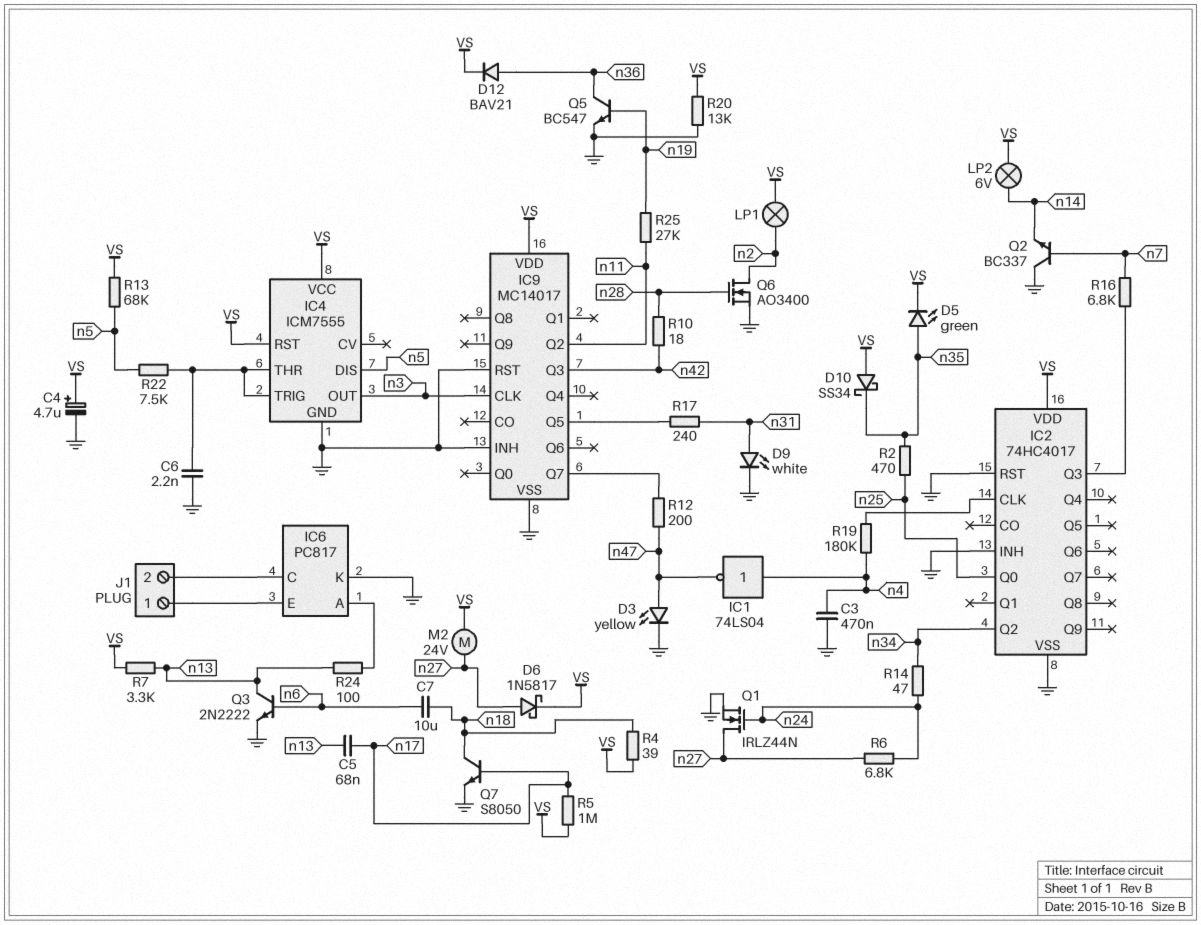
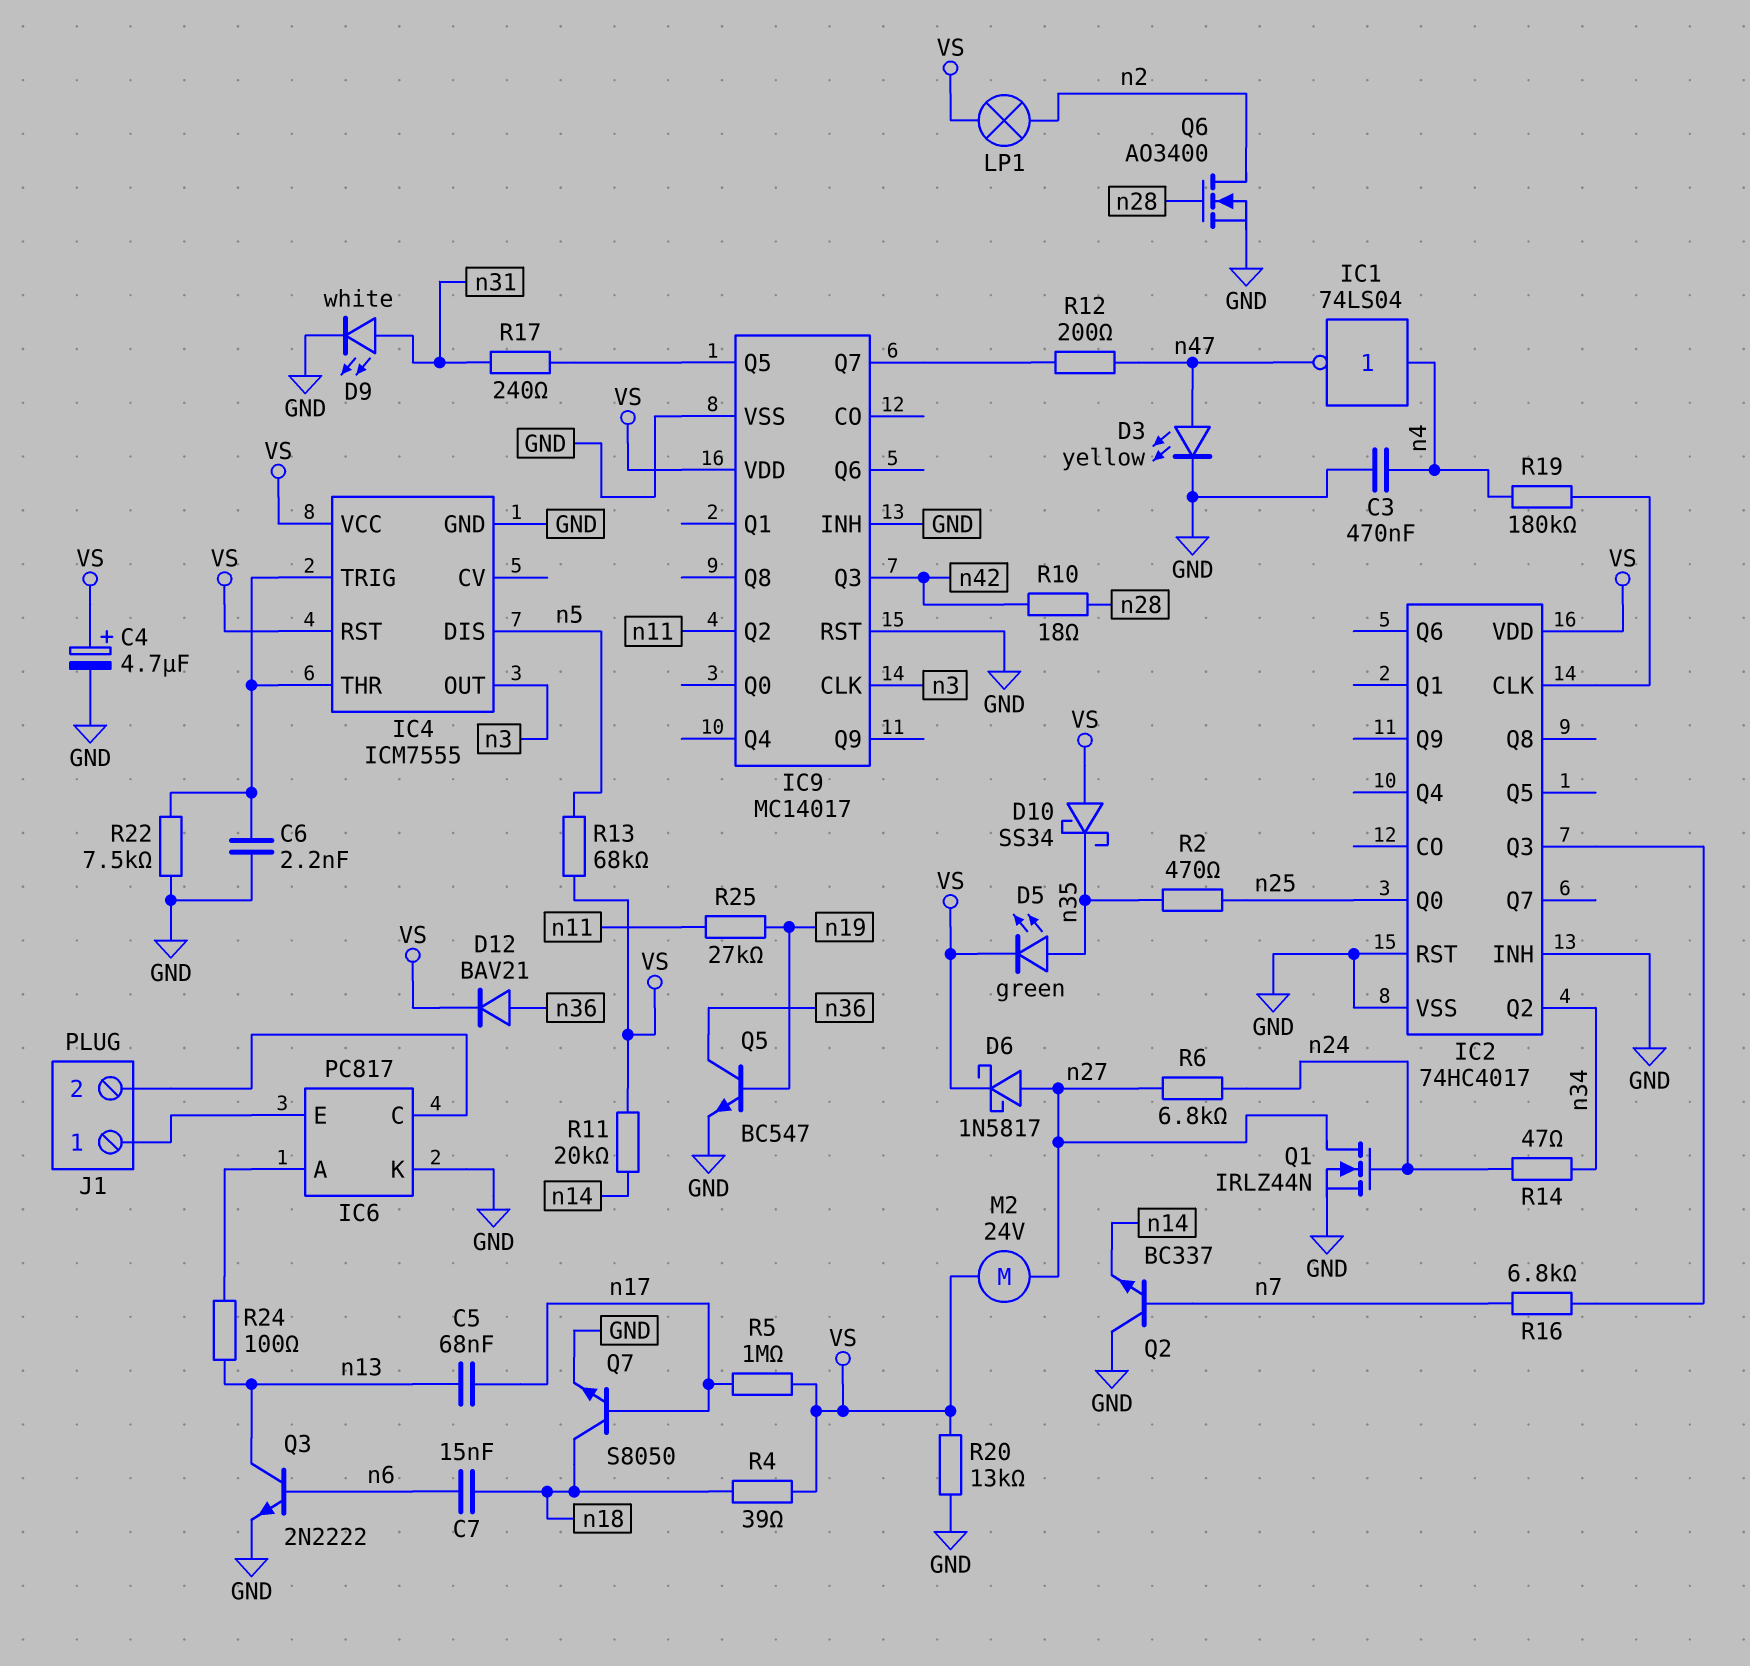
C7: 10uF (n6, n18) -> 15nF (n6, n18)
LP2: lamp 6V (VS, n14) -> none
R7: 3.3k (VS, n13) -> none
R11: none -> 20k (VS, n14)
R22: 7.5k (IC4/THR, n5) -> 7.5k (GND, IC4/THR)

